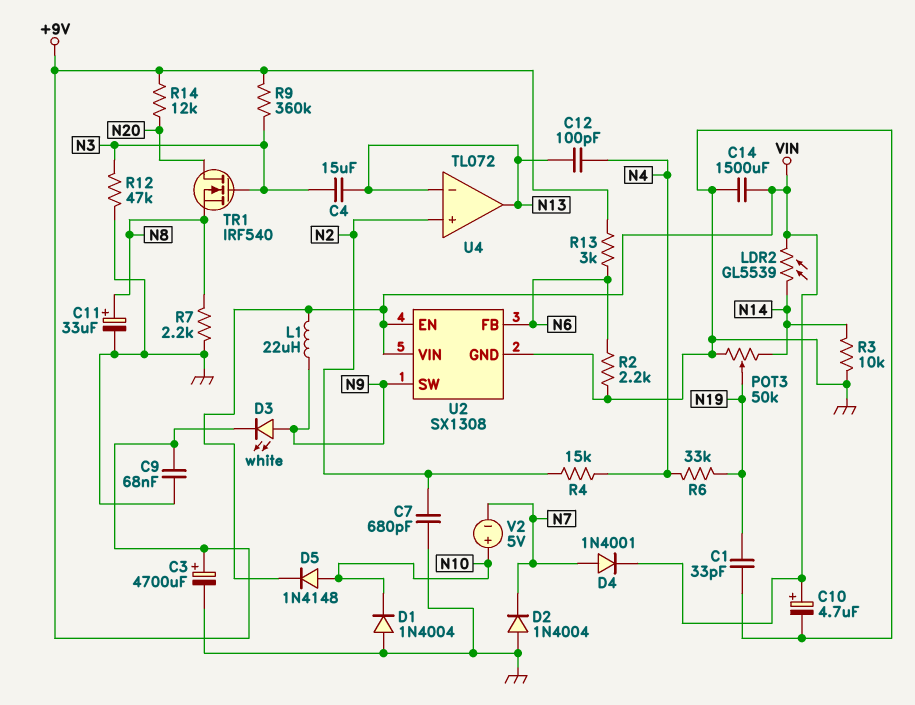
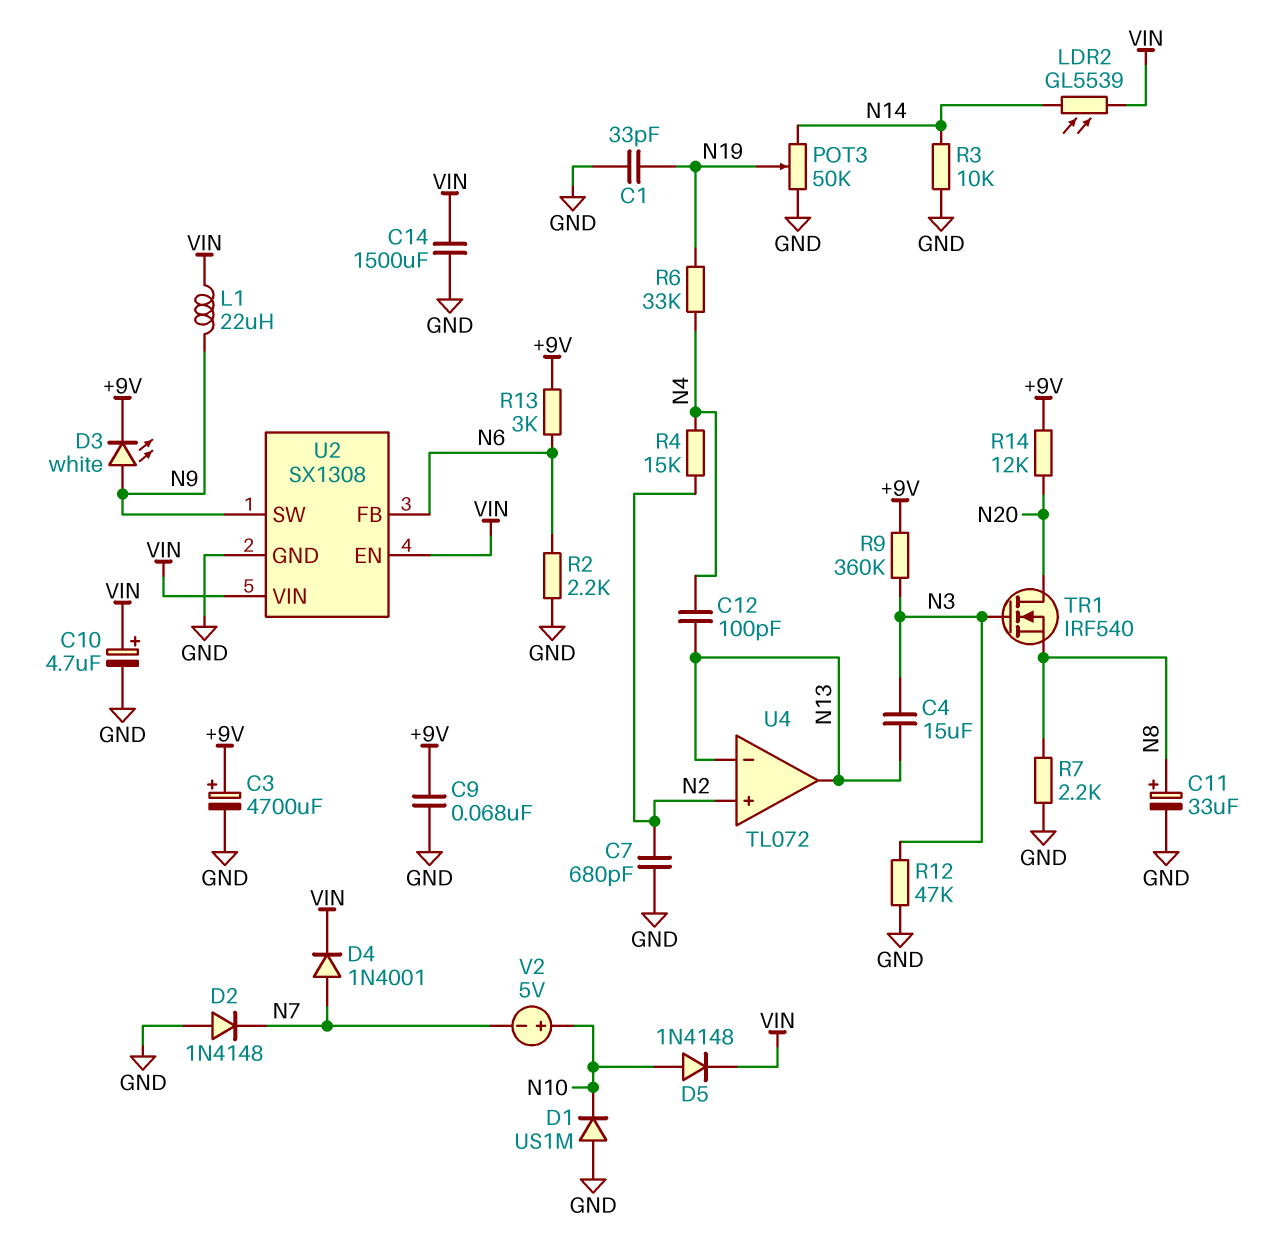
D1: diode 1N4004 (A GND, K N10) -> diode US1M (A GND, K N10)
D2: diode 1N4004 (A GND, K N7) -> diode 1N4148 (A GND, K N7)

